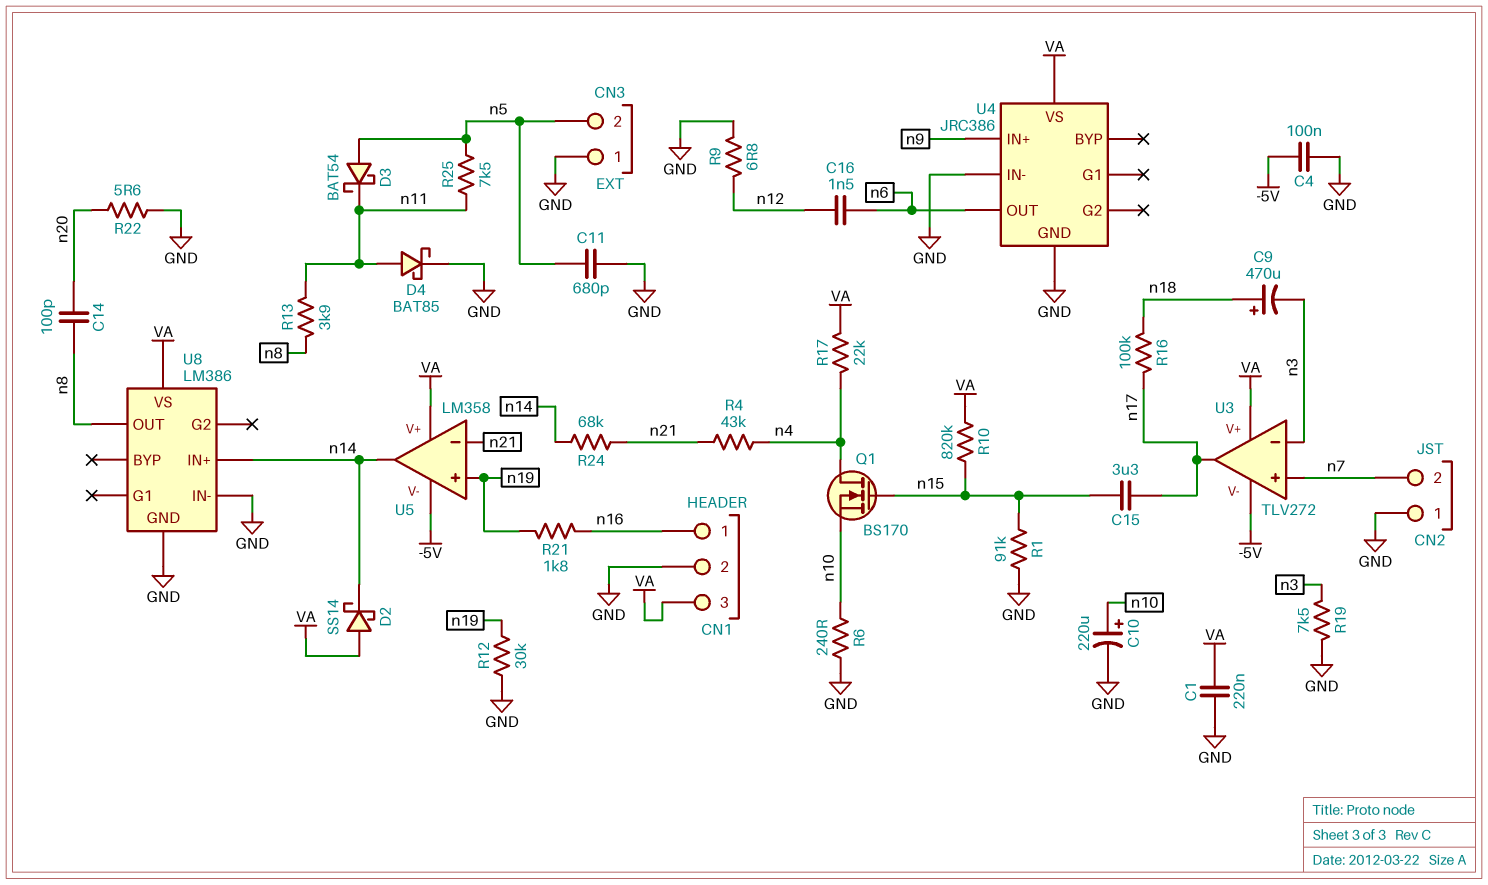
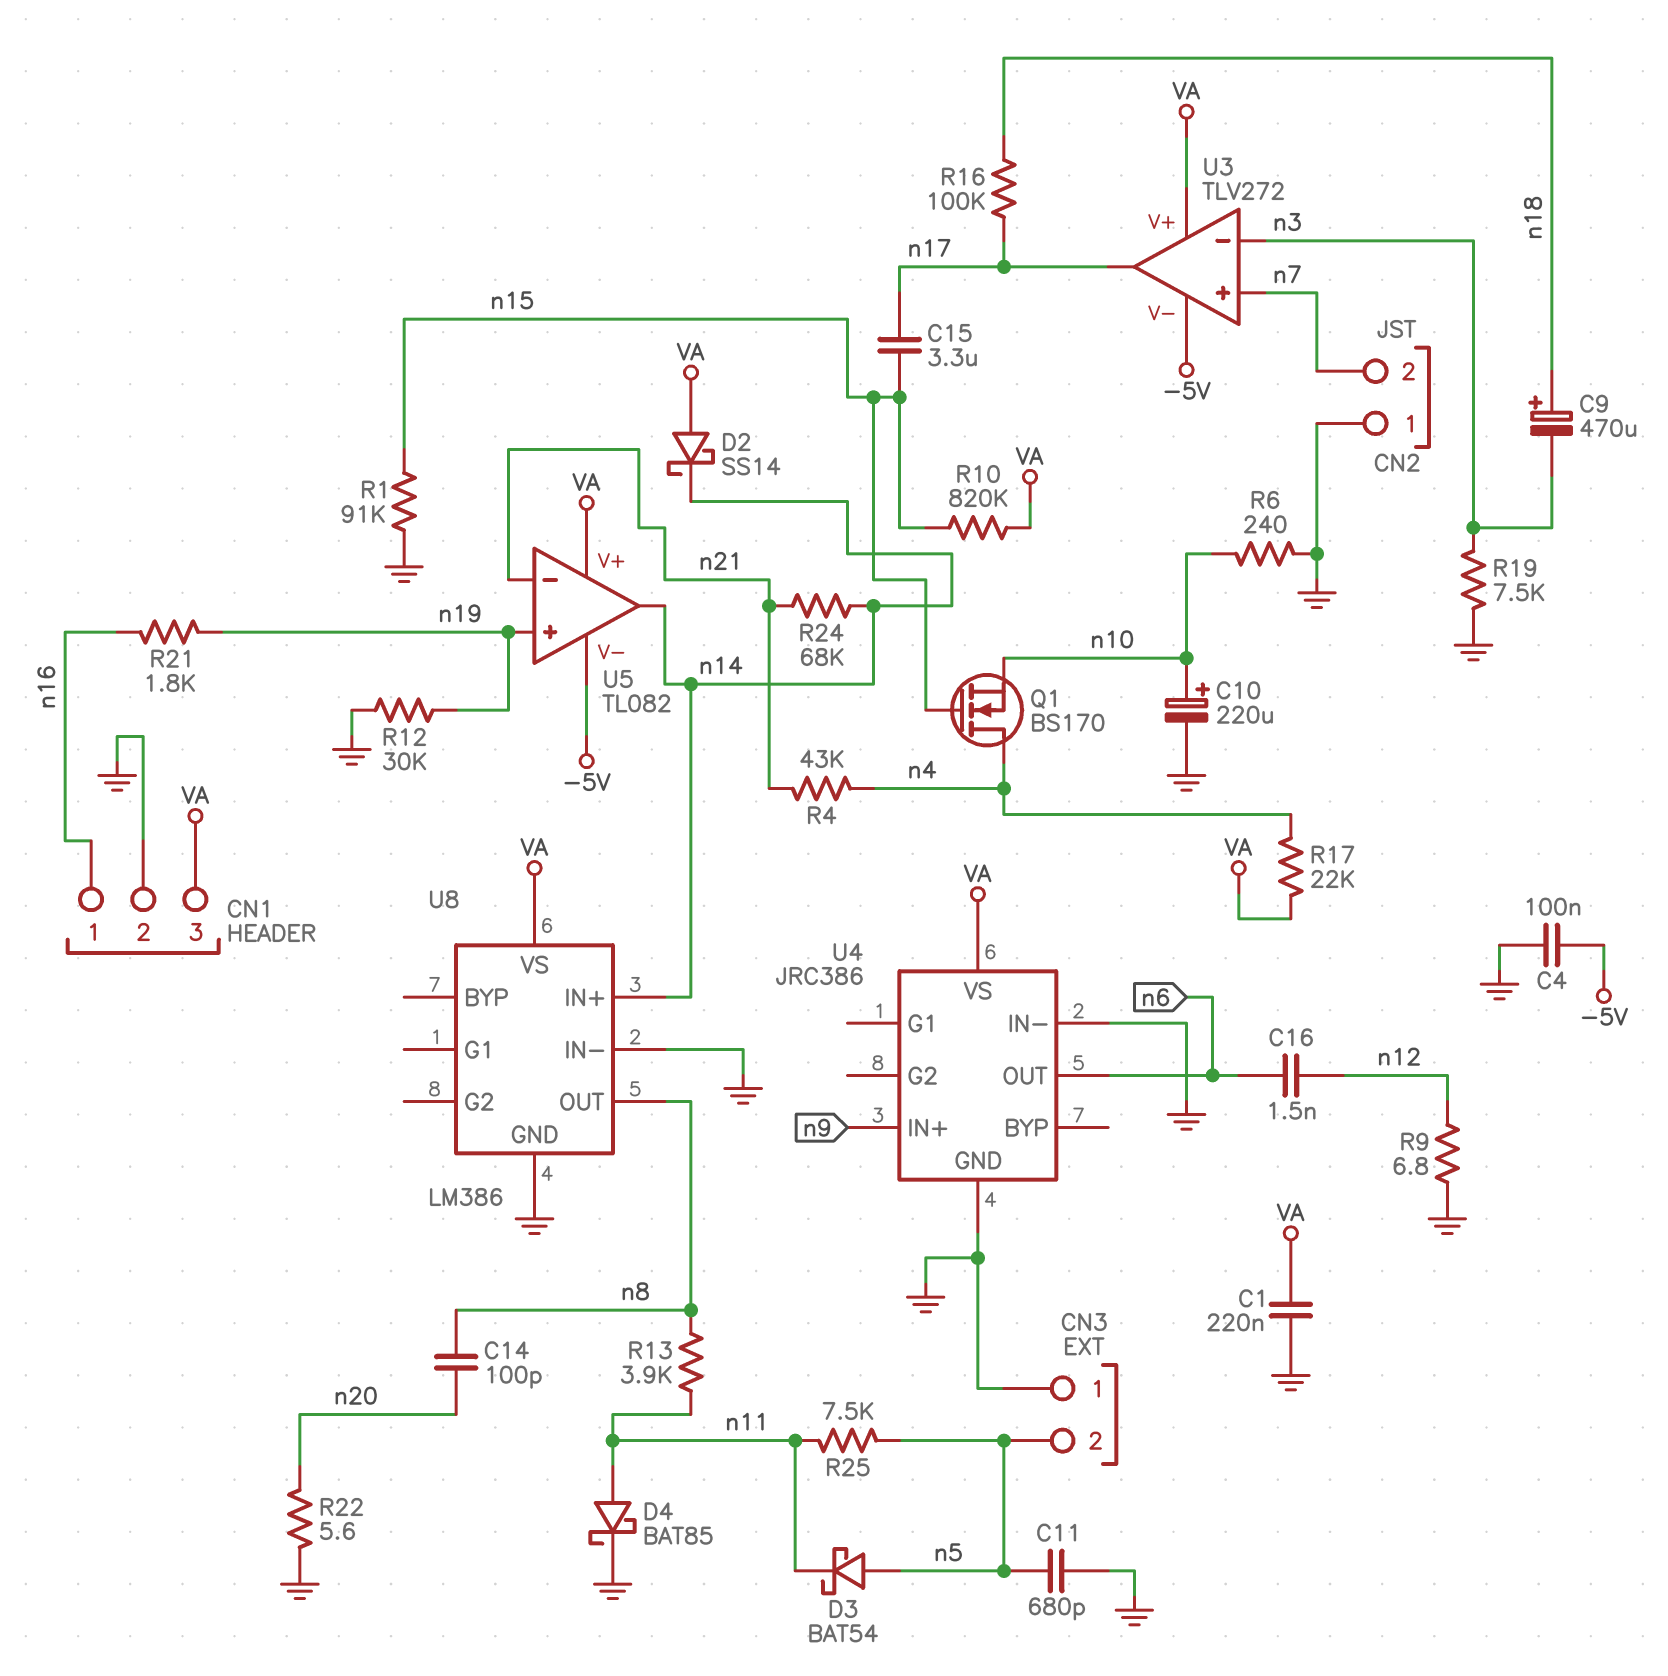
U5: LM358 -> TL082

